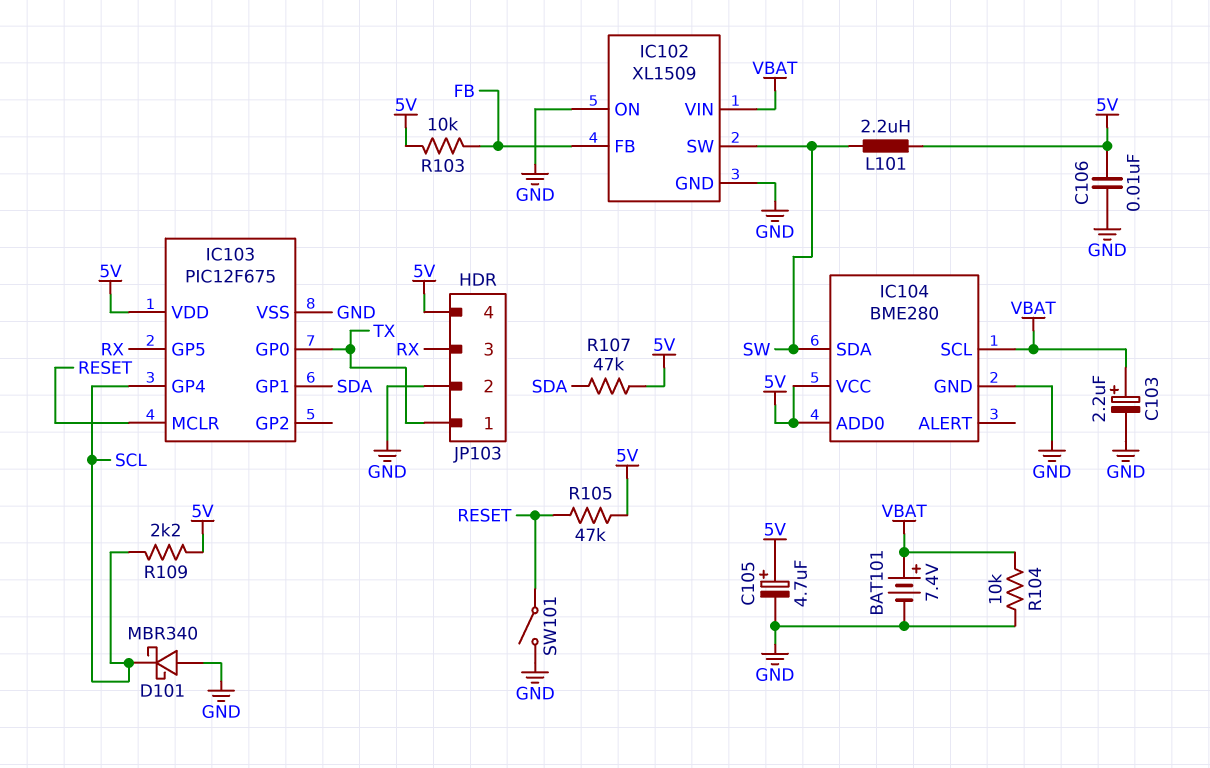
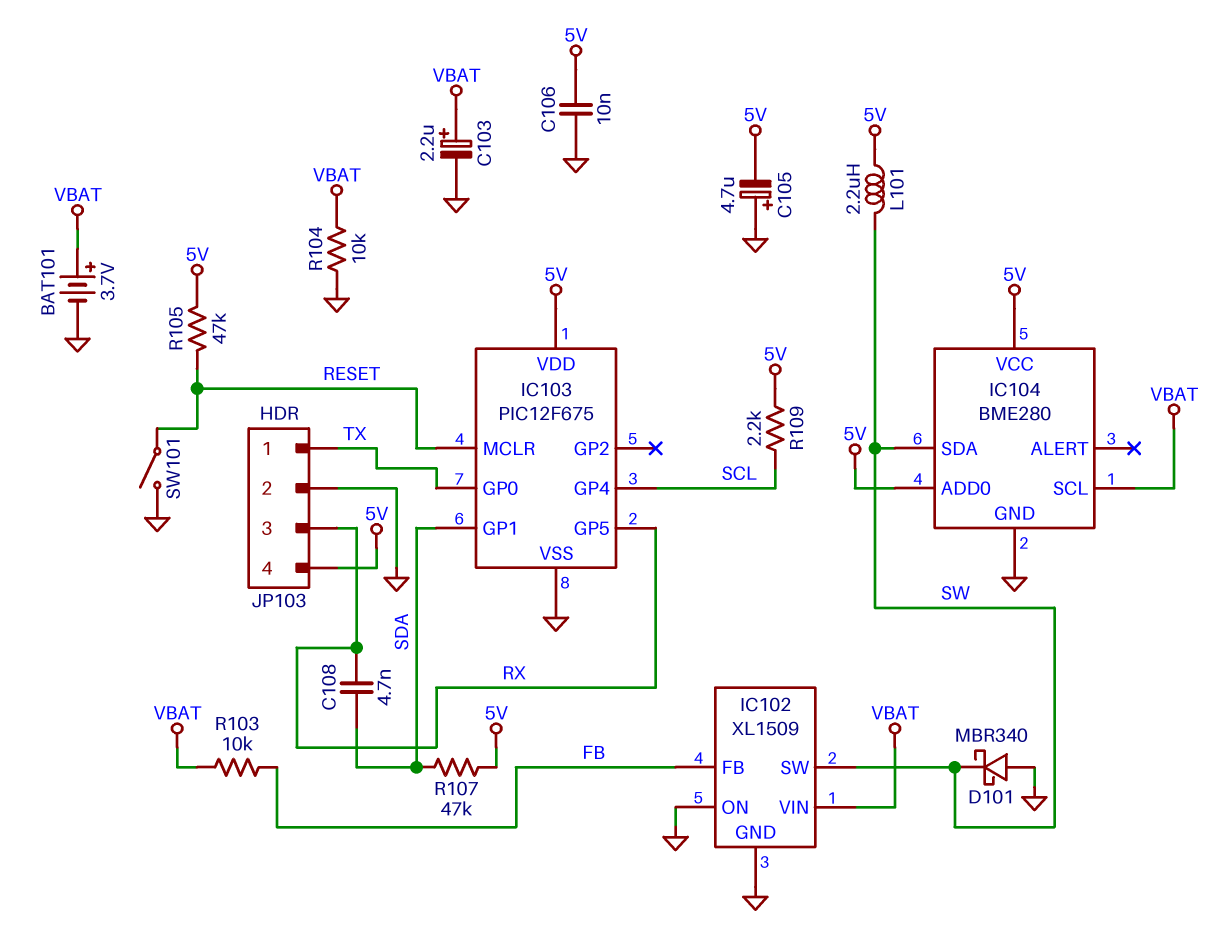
BAT101: 7.4V (plus VBAT, minus GND) -> 3.7V (plus VBAT, minus GND)
C105: 4.7uF (plus 5V, minus GND) -> 4.7uF (plus GND, minus 5V)
C108: none -> 4.7nF (RX, SDA)
D101: schottky MBR340 (A GND, K SCL) -> schottky MBR340 (A GND, K SW)
R103: 10k (5V, FB) -> 10k (FB, VBAT)

